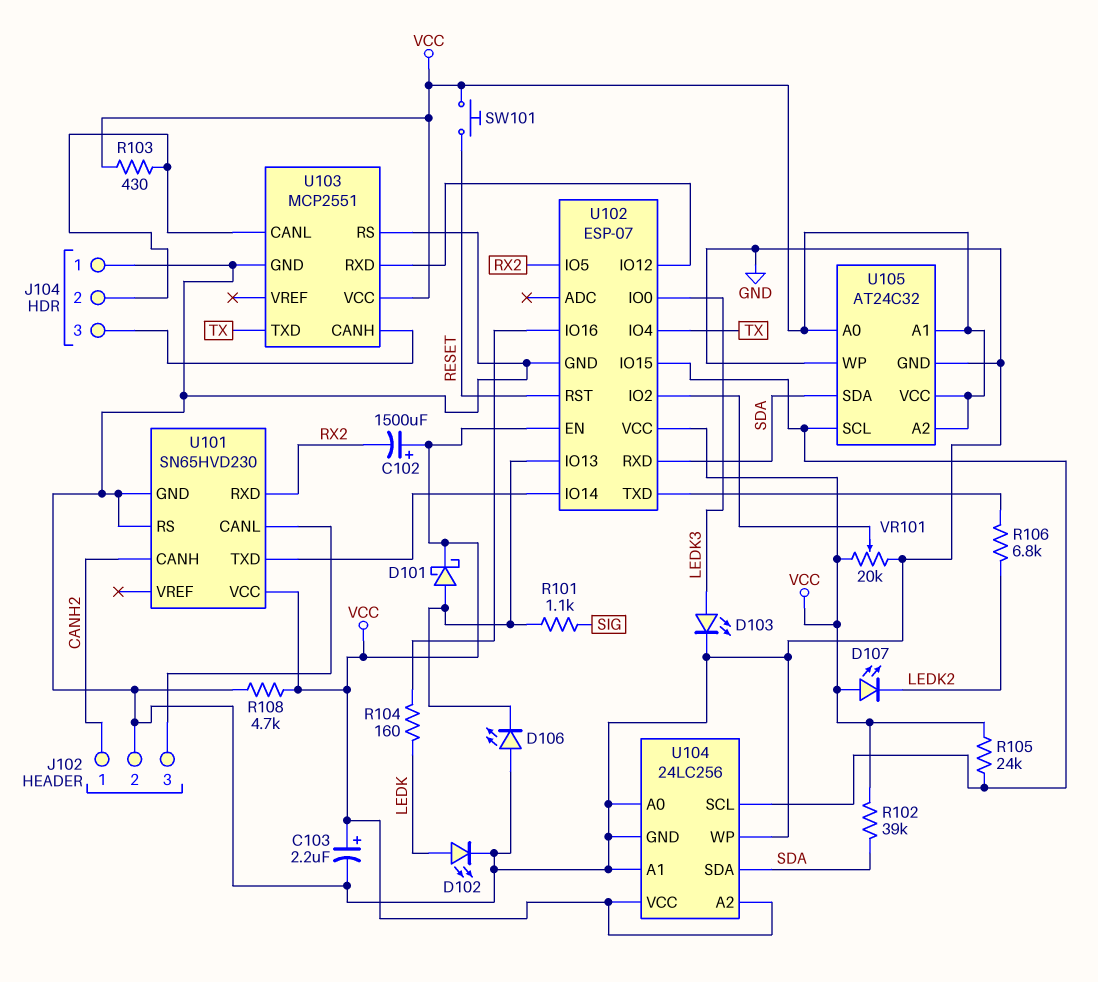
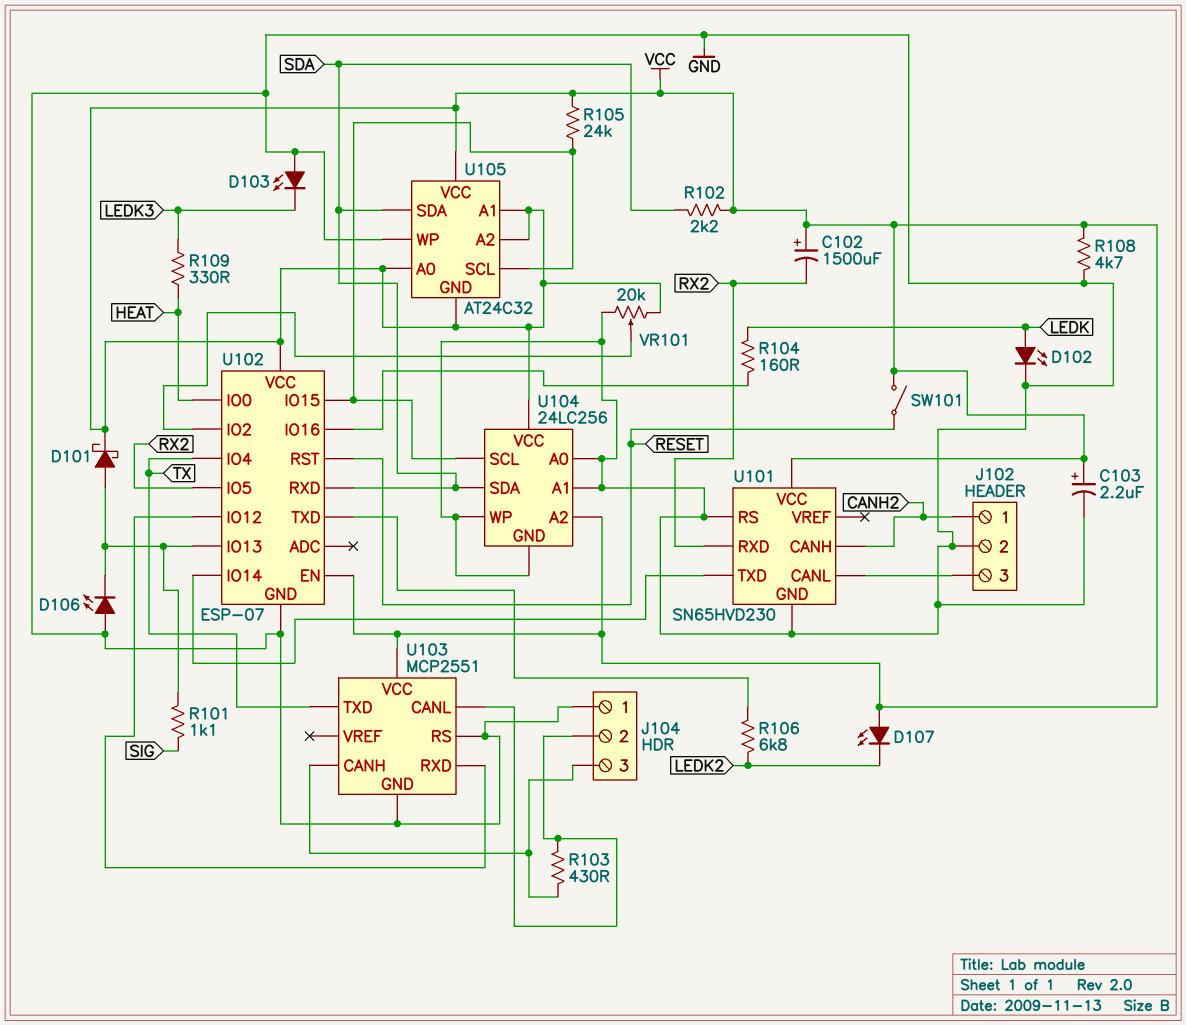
D103: LED (A LEDK3, K GND) -> LED (A GND, K LEDK3)
R102: 39k (SDA, VCC) -> 2.2k (SDA, VCC)
R103: 430 (J104/2, VCC) -> 430 (J104/2, J104/3)
R109: none -> 330 (HEAT, LEDK3)
SW101: button (RESET, VCC) -> switch (RESET, VCC)
U102 pin IO0: LEDK3 -> HEAT
U105 pin GND: GND -> VCC

